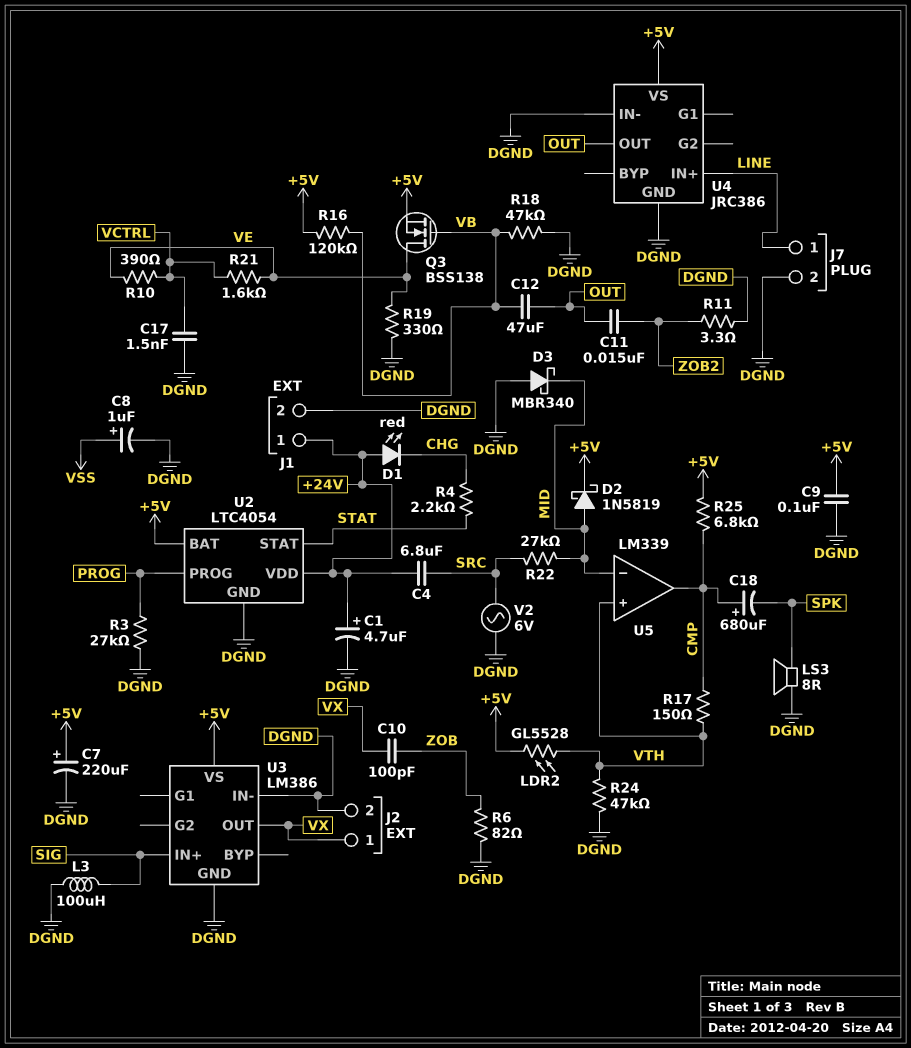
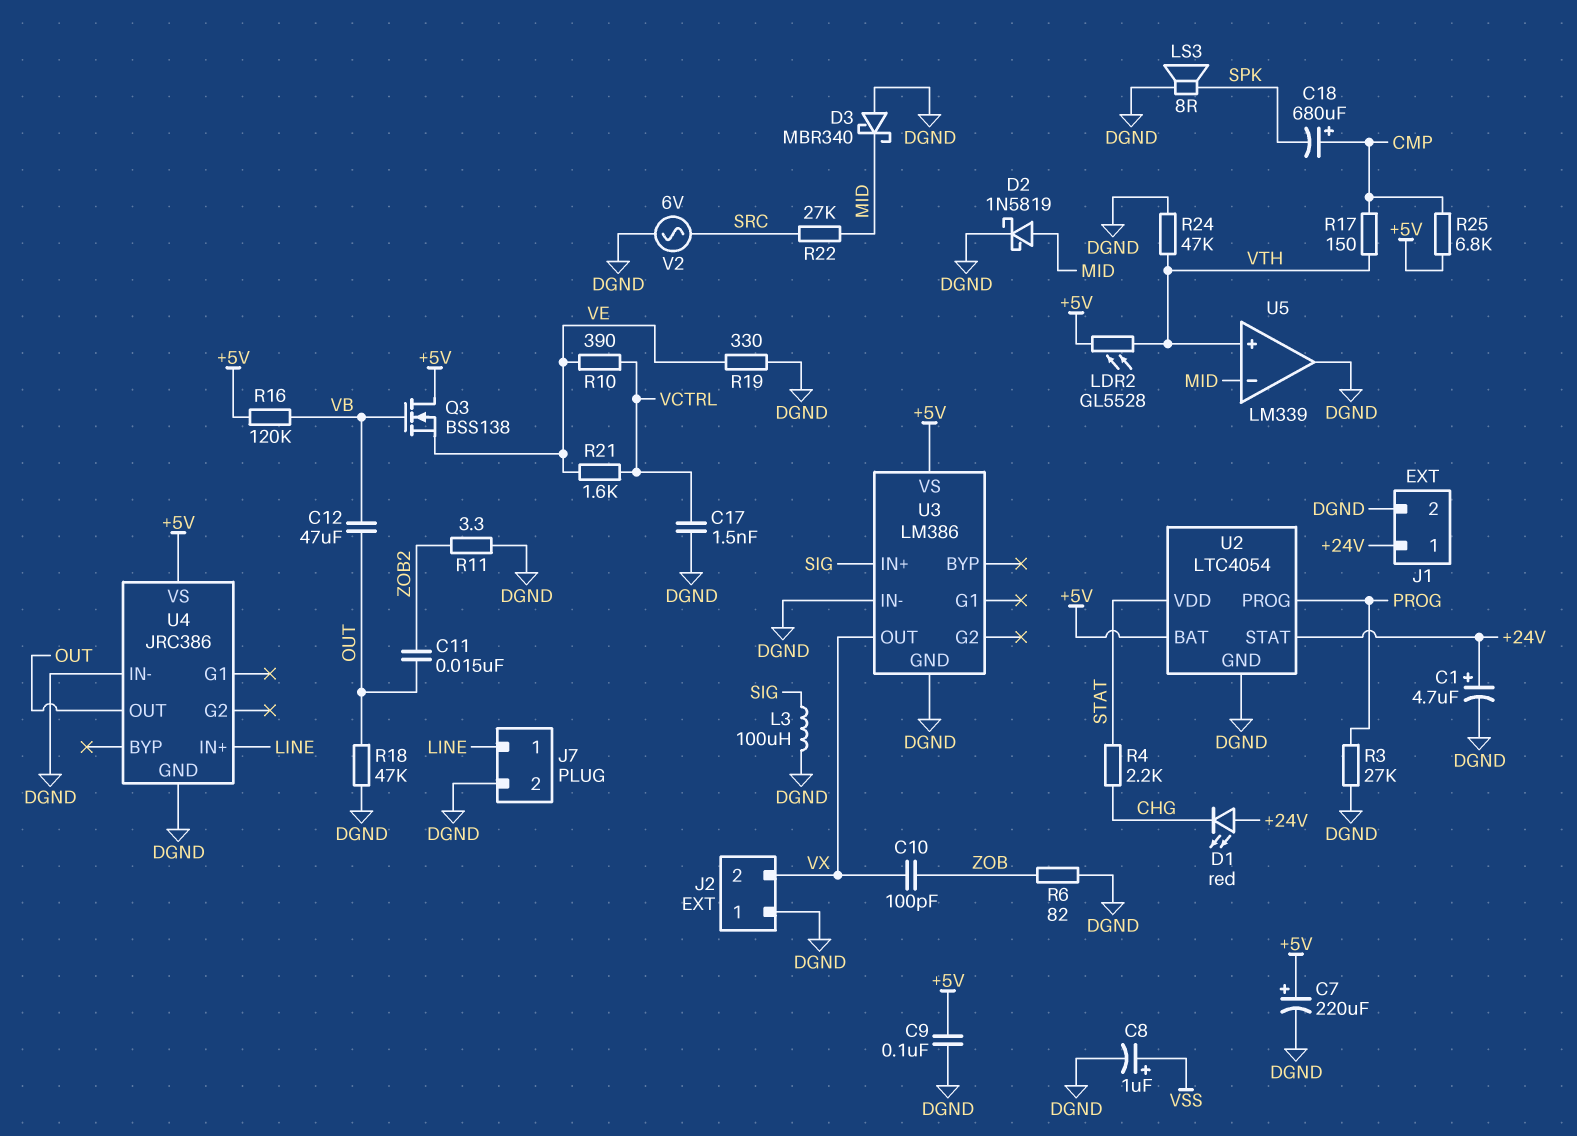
C4: 6.8uF (+24V, SRC) -> none
D2: schottky 1N5819 (A MID, K +5V) -> schottky 1N5819 (A MID, K DGND)
J2 pin 1: VX -> DGND
J2 pin 2: DGND -> VX
Q3: NMOS BSS138 (G VB, D VE, S +5V) -> NMOS BSS138 (G VB, D +5V, S VE)
R18: 47k (DGND, VB) -> 47k (DGND, OUT)
U2 pin STAT: STAT -> +24V
U2 pin VDD: +24V -> STAT
U5 pin out: CMP -> DGND

